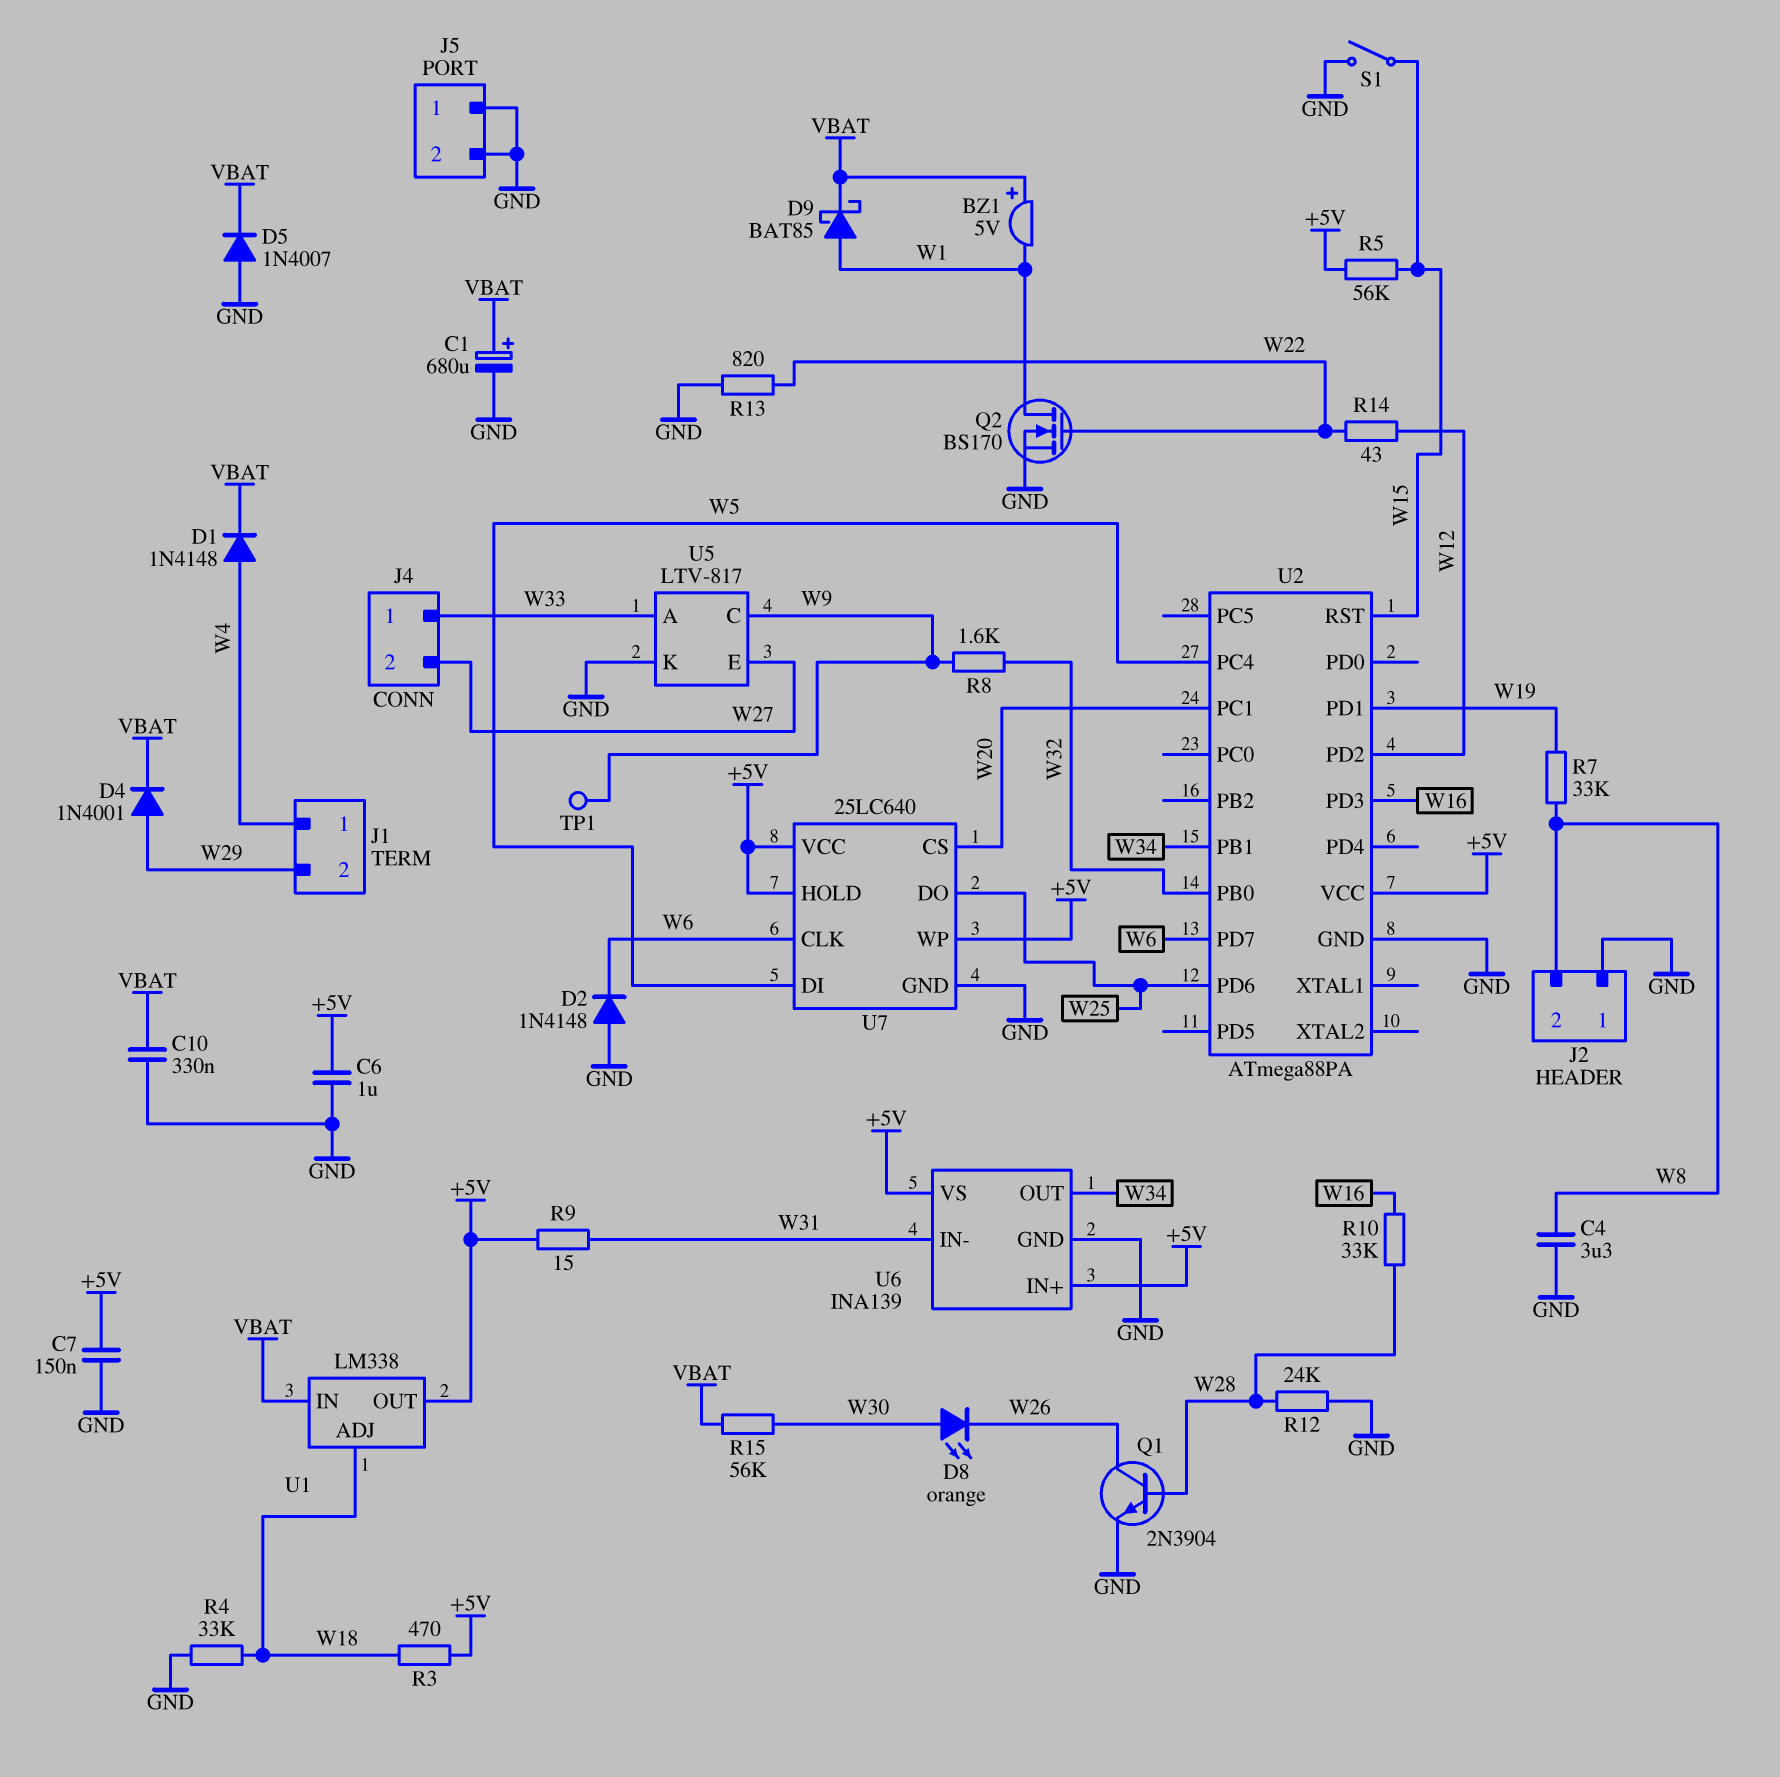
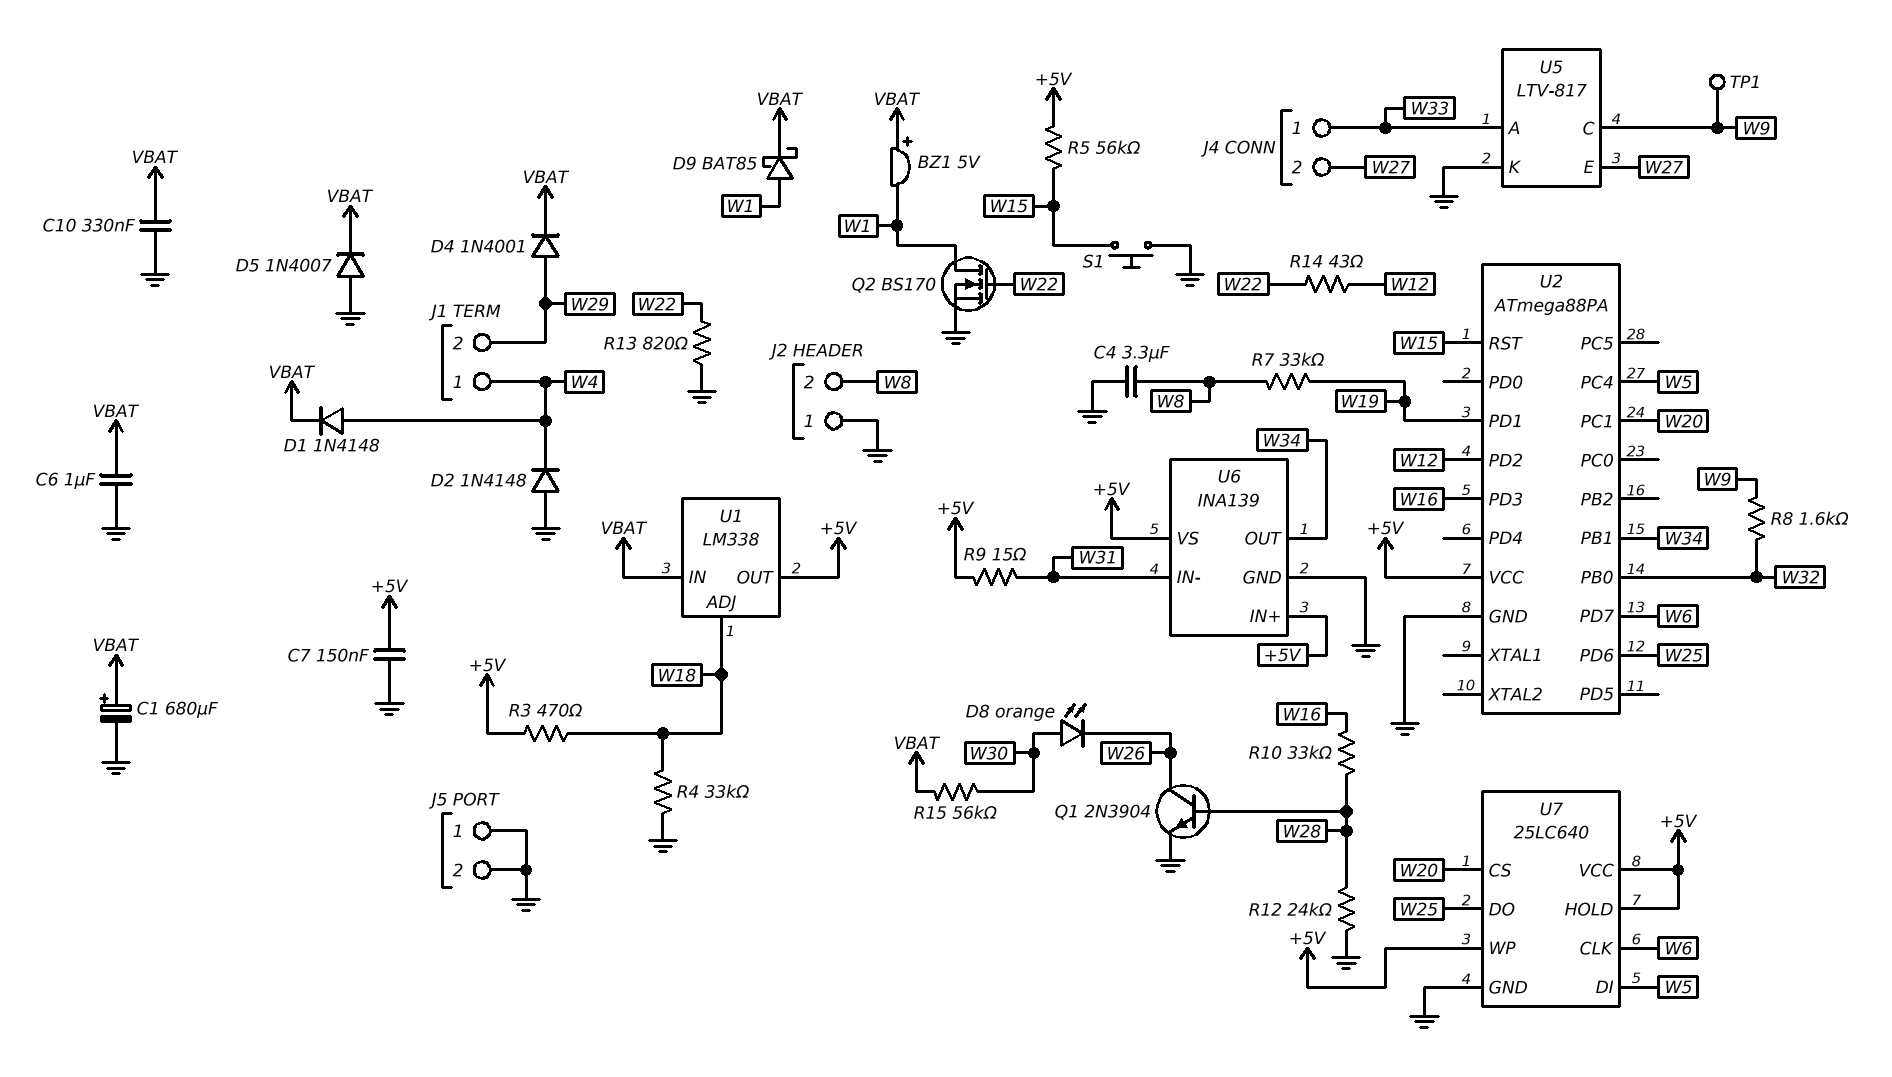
C6: 1uF (+5V, GND) -> 1uF (GND, VBAT)
D2: diode 1N4148 (A GND, K W6) -> diode 1N4148 (A GND, K W4)
S1: switch (GND, W15) -> button (GND, W15)

